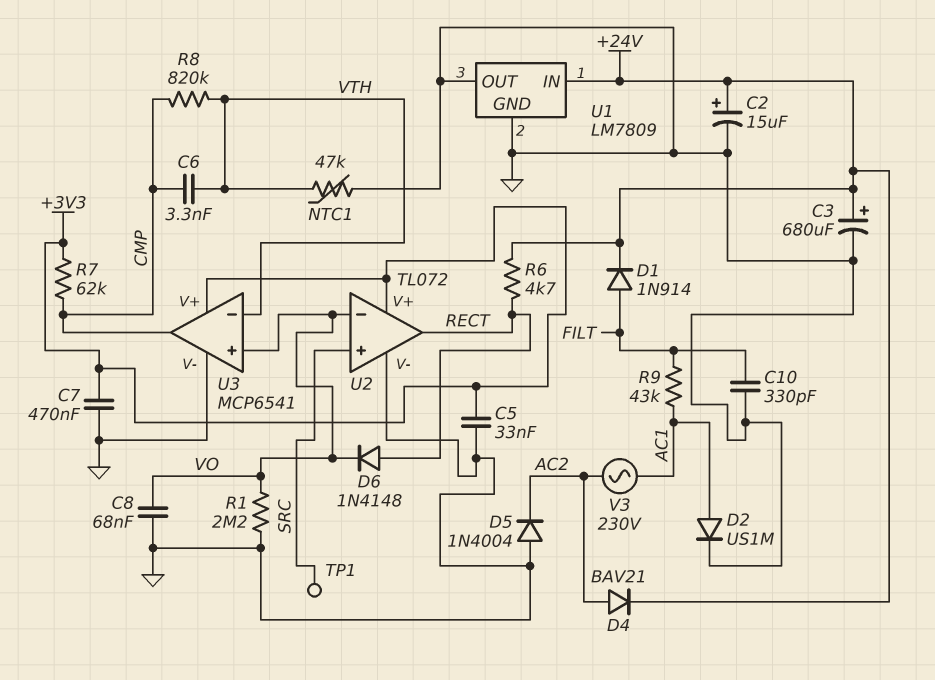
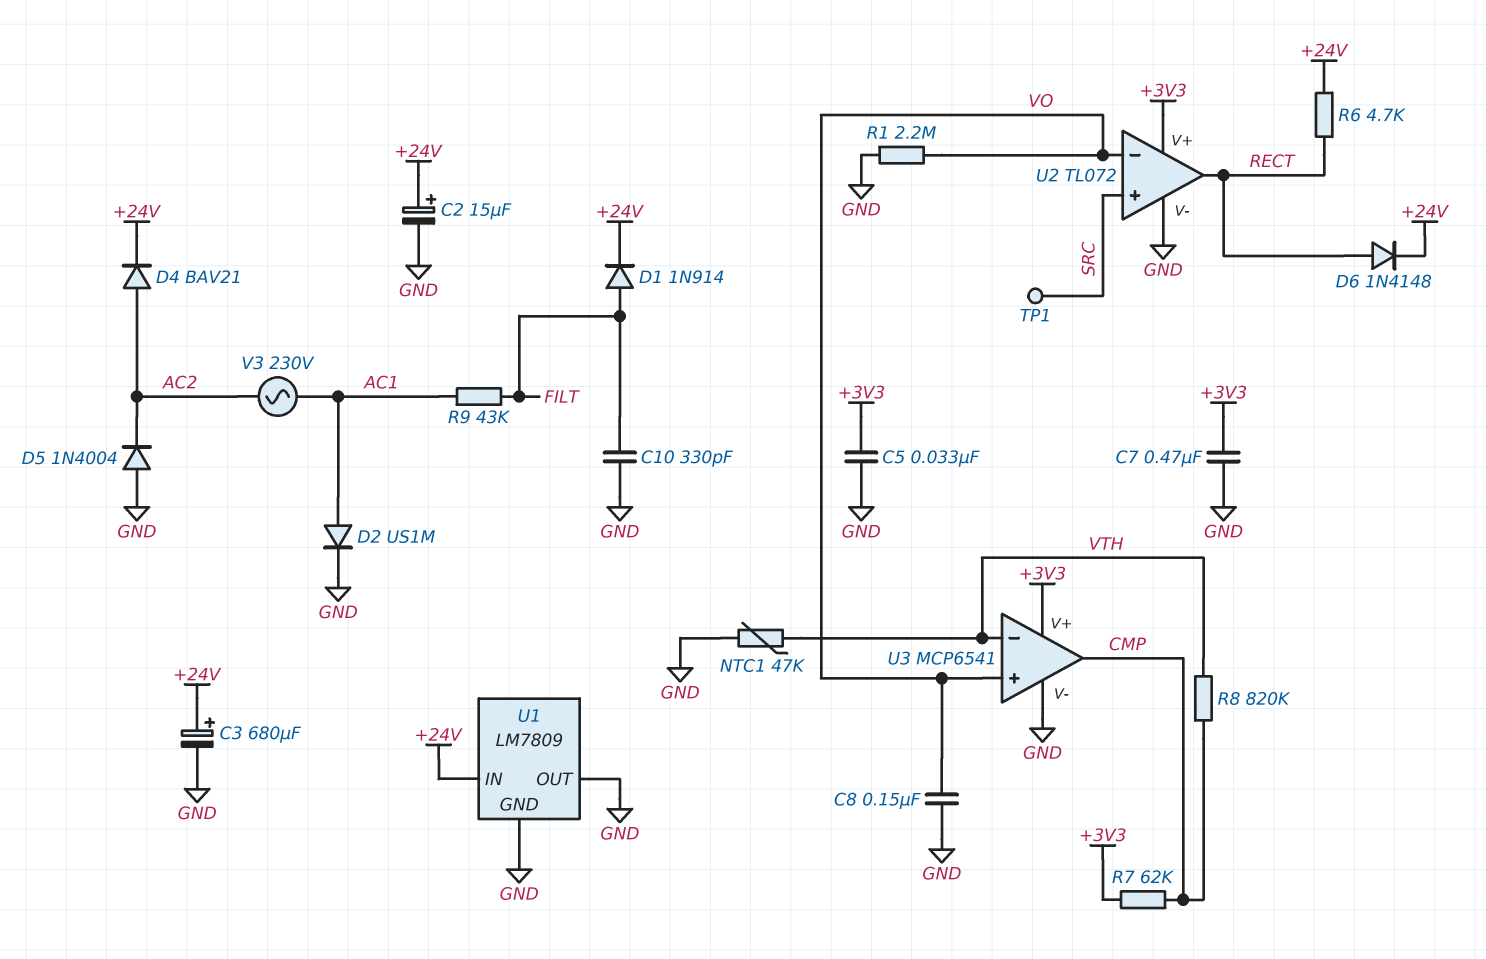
C6: 3.3nF (CMP, VTH) -> none
C8: 68nF (GND, VO) -> 150nF (GND, VO)
D6: diode 1N4148 (A RECT, K VO) -> diode 1N4148 (A RECT, K +24V)

